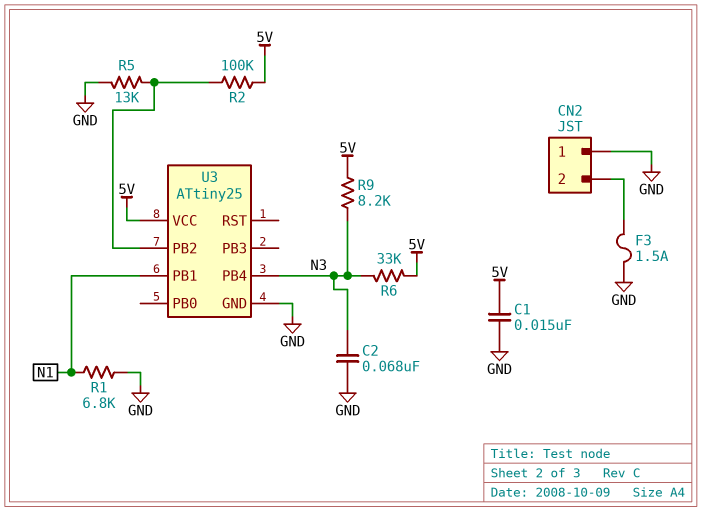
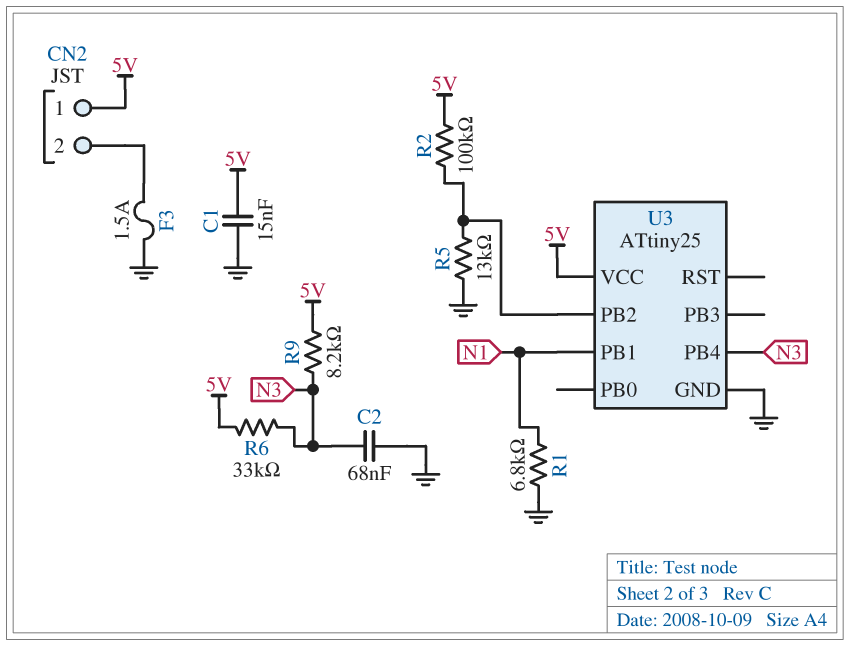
CN2 pin 1: GND -> 5V

